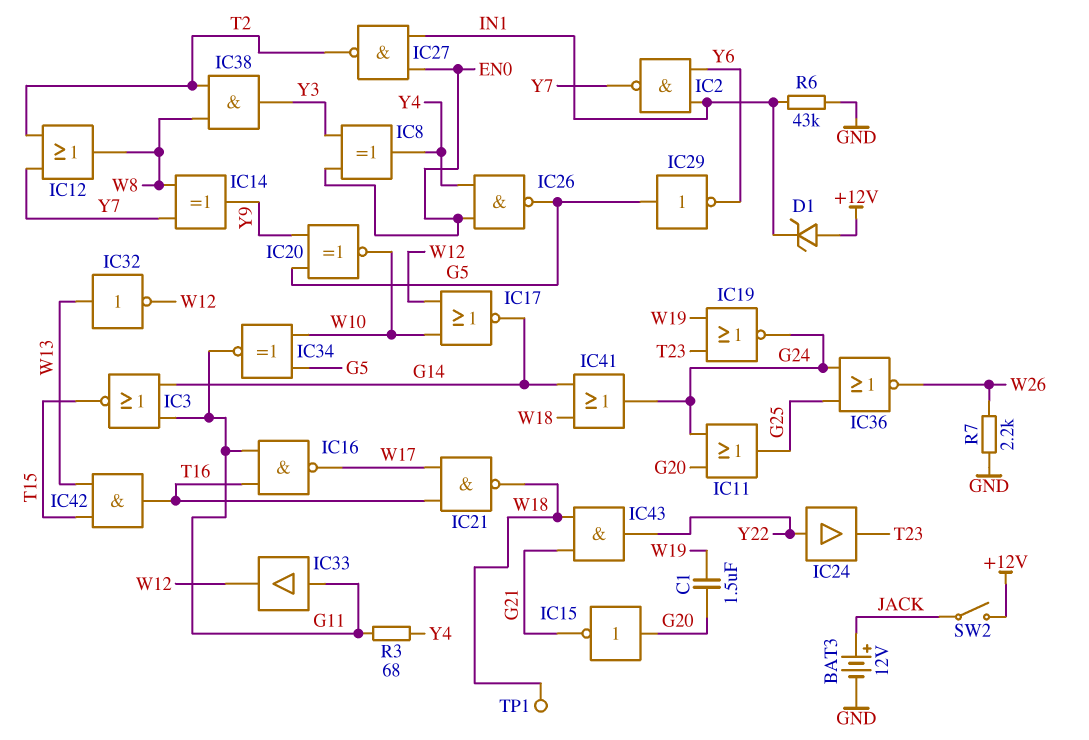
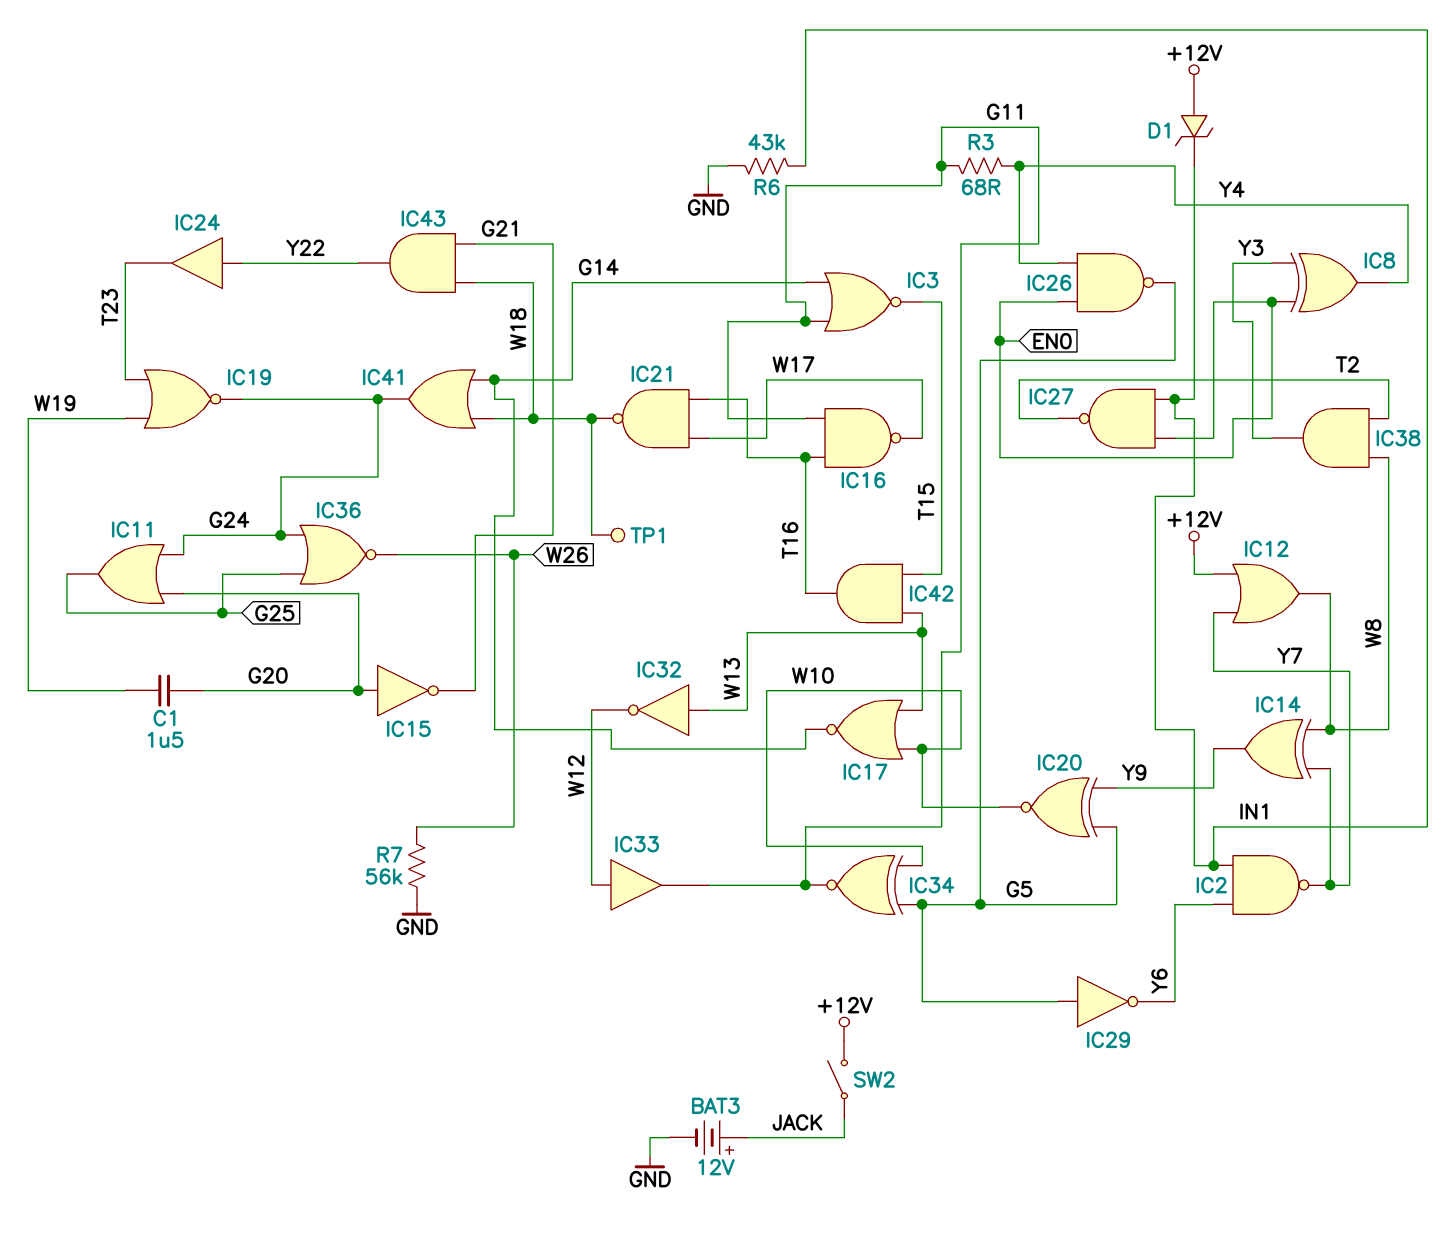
IC12: OR (in T2, in Y7, out W8) -> OR (in +12V, in Y7, out W8)
IC17: NOR (in W10, in W12, out G14) -> NOR (in W10, in W13, out G14)
IC33: buffer (in G11, out W12) -> buffer (in W12, out G11)
R7: 2.2k (GND, W26) -> 56k (GND, W26)

